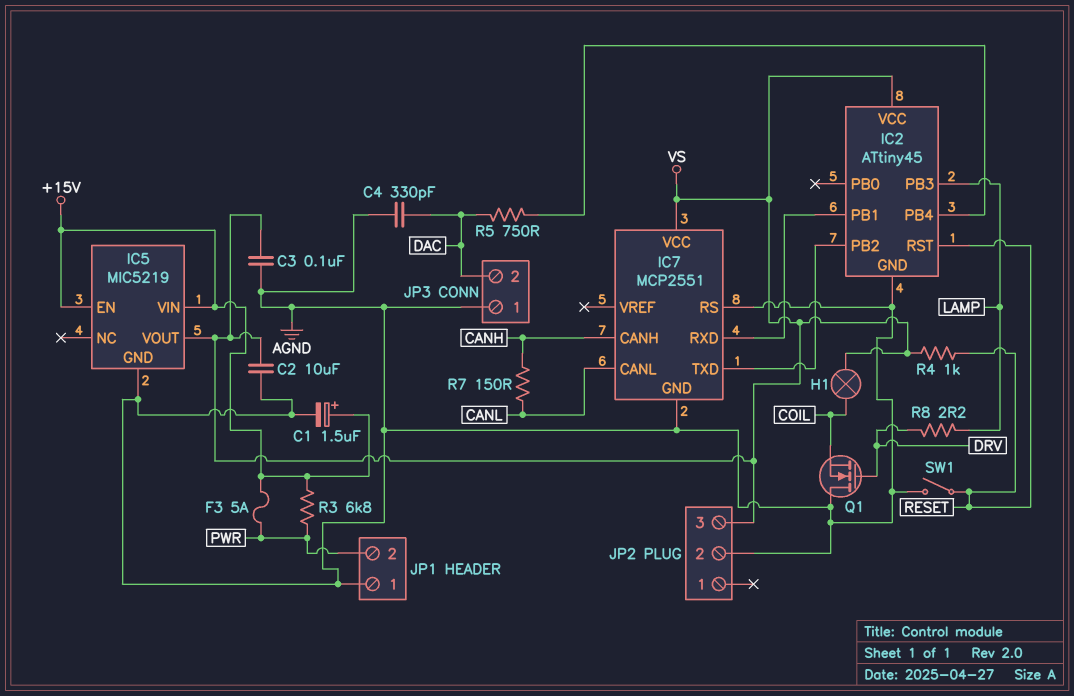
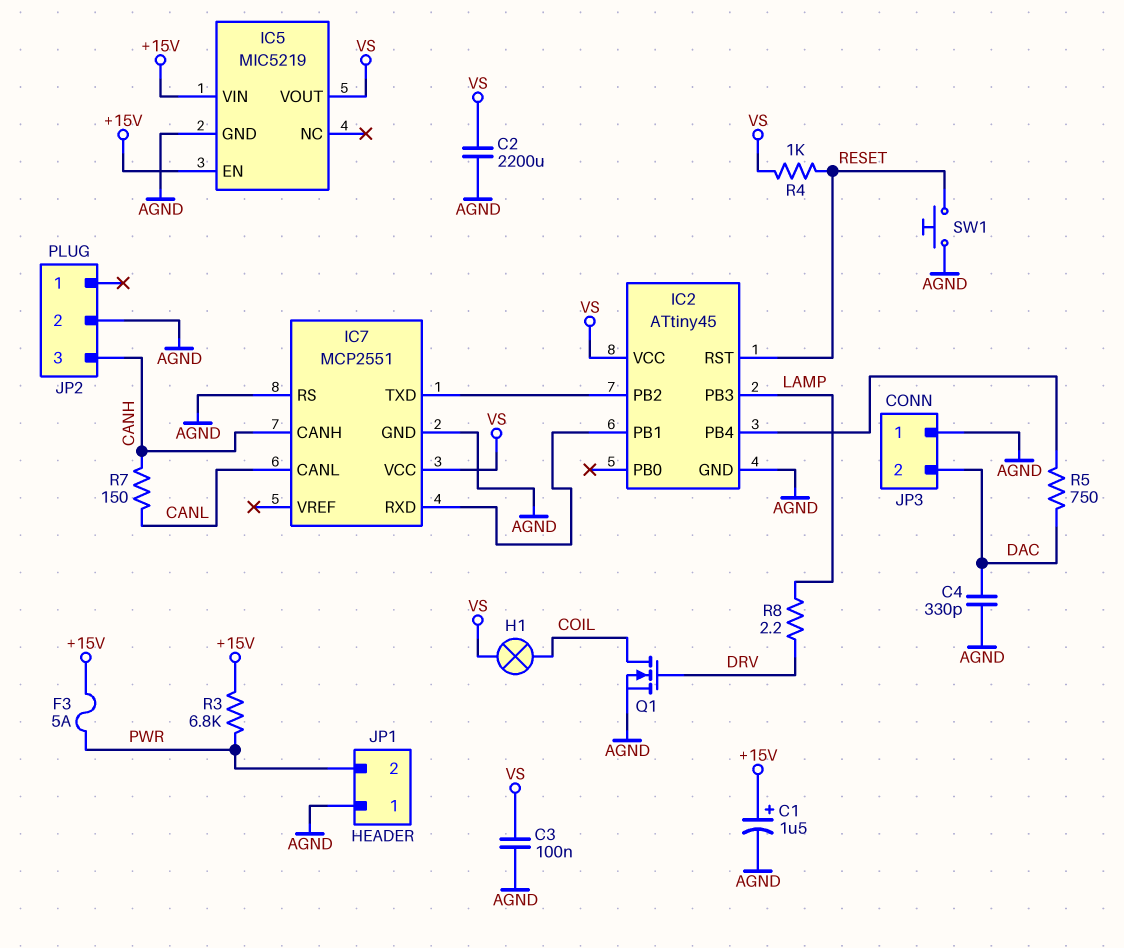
C2: 10uF (AGND, VS) -> 2200uF (AGND, VS)
JP2 pin 3: VS -> CANH
Q1: NMOS (G DRV, D AGND, S COIL) -> NMOS (G DRV, D COIL, S AGND)
SW1: switch (AGND, RESET) -> button (AGND, RESET)

